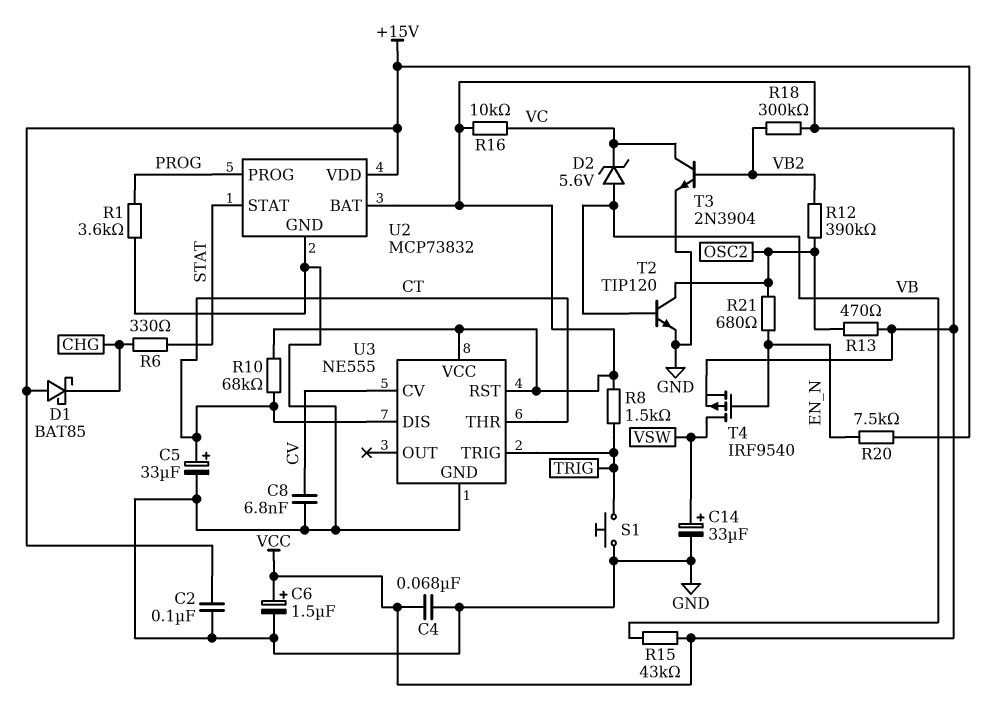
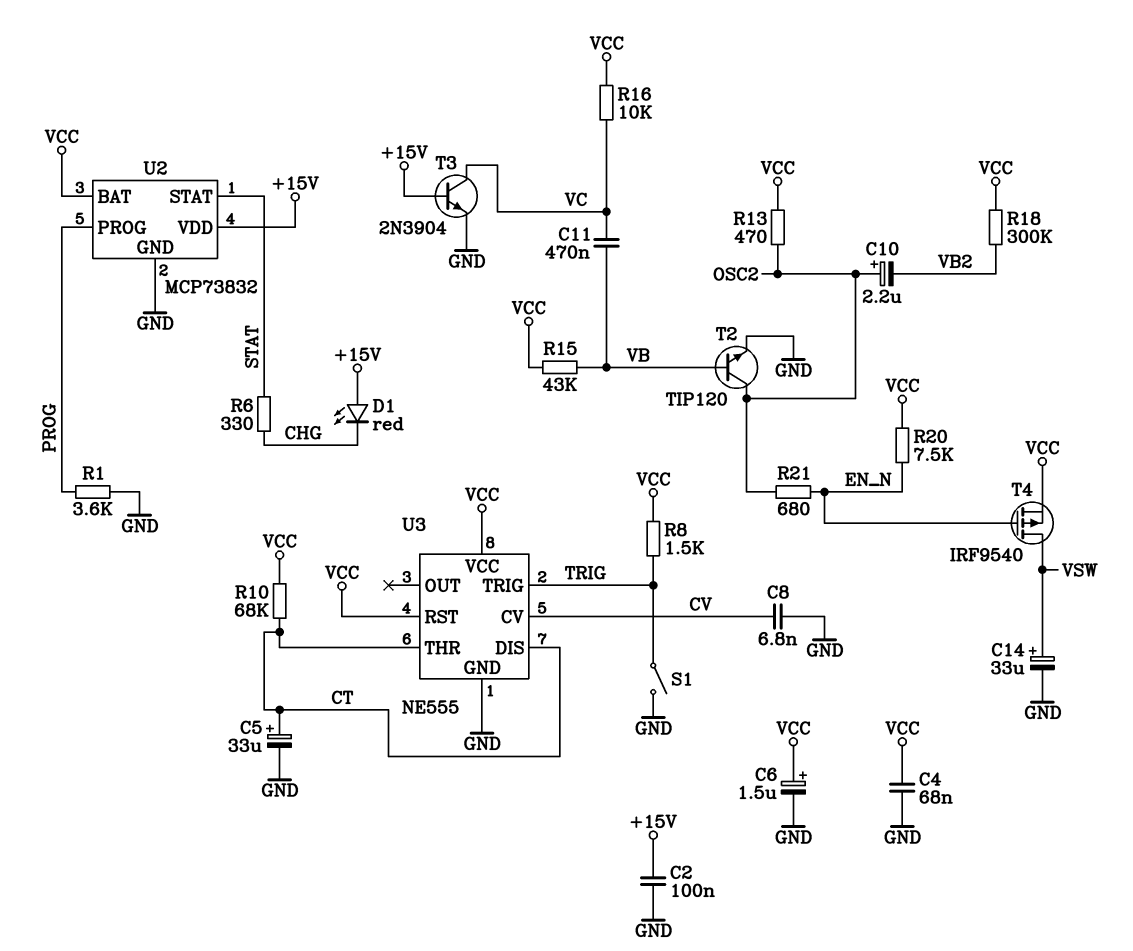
C10: none -> 2.2uF (plus OSC2, minus VB2)
C11: none -> 470nF (VB, VC)
D1: schottky BAT85 (A +15V, K CHG) -> LED red (A +15V, K CHG)
D2: zener 5.6V (A VB, K VC) -> none
R12: 390k (OSC2, VB2) -> none
R20: 7.5k (+15V, EN_N) -> 7.5k (EN_N, VCC)
S1: button (GND, TRIG) -> switch (GND, TRIG)
T3: NPN 2N3904 (B VB2, C VC, E GND) -> NPN 2N3904 (B +15V, C VC, E GND)

